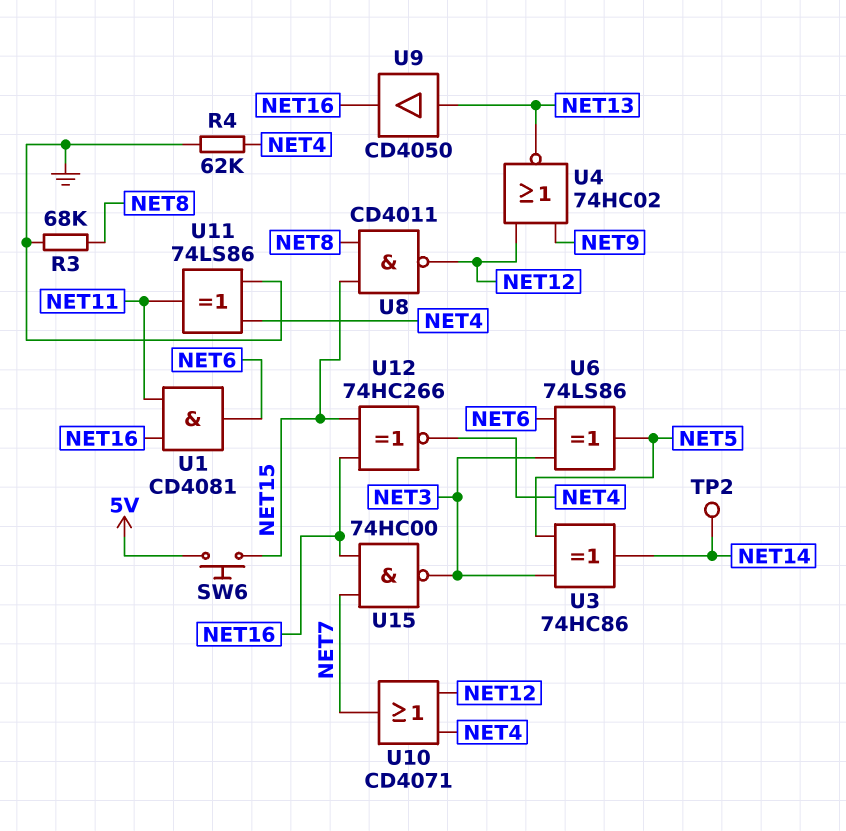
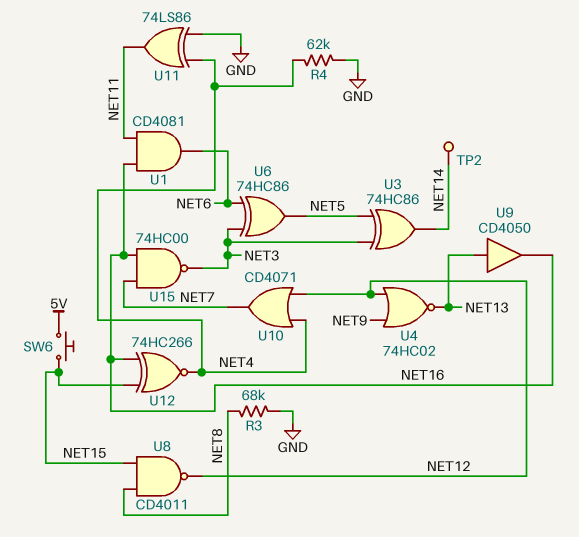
U6: XOR 74LS86 (in NET3, in NET6, out NET5) -> XOR 74HC86 (in NET3, in NET6, out NET5)

